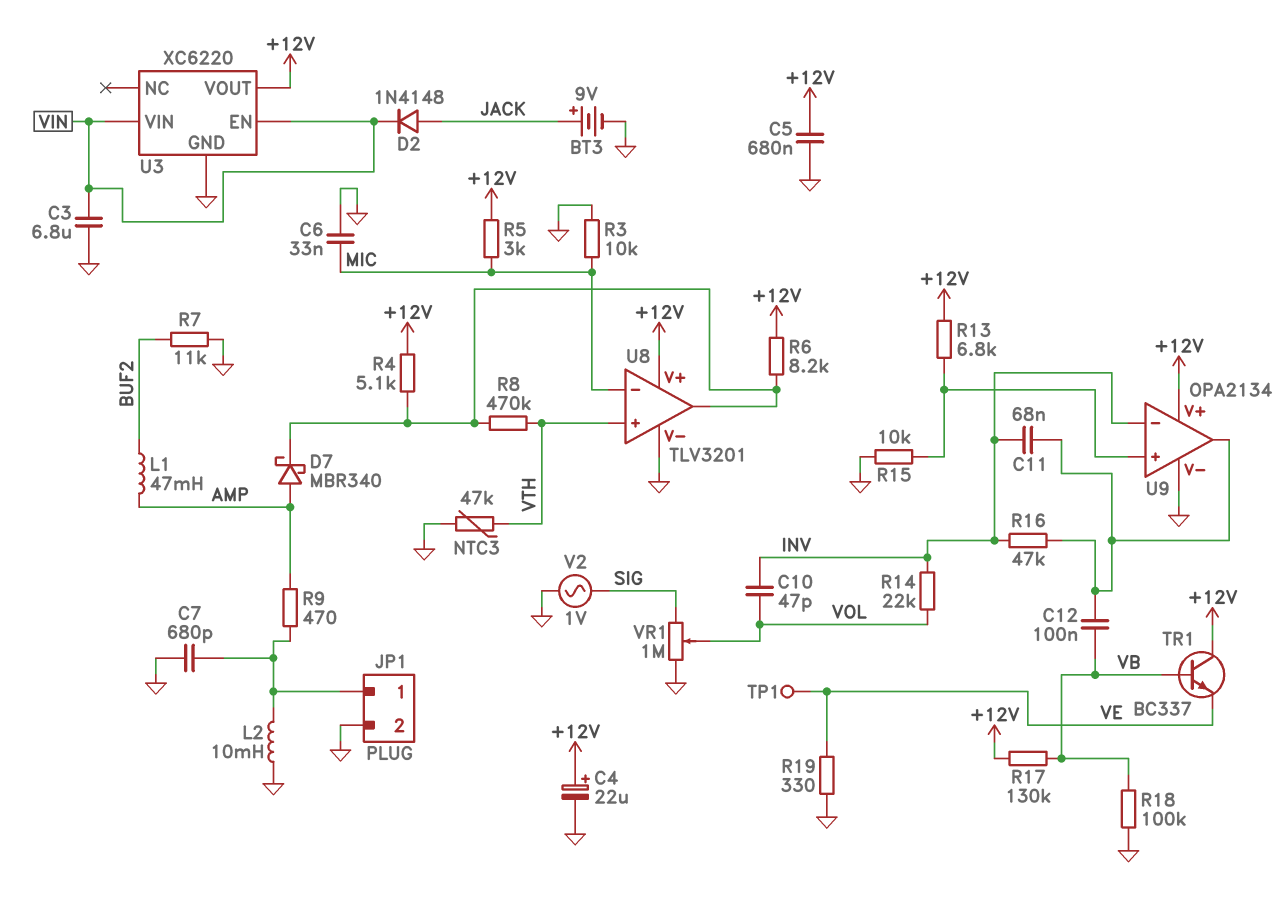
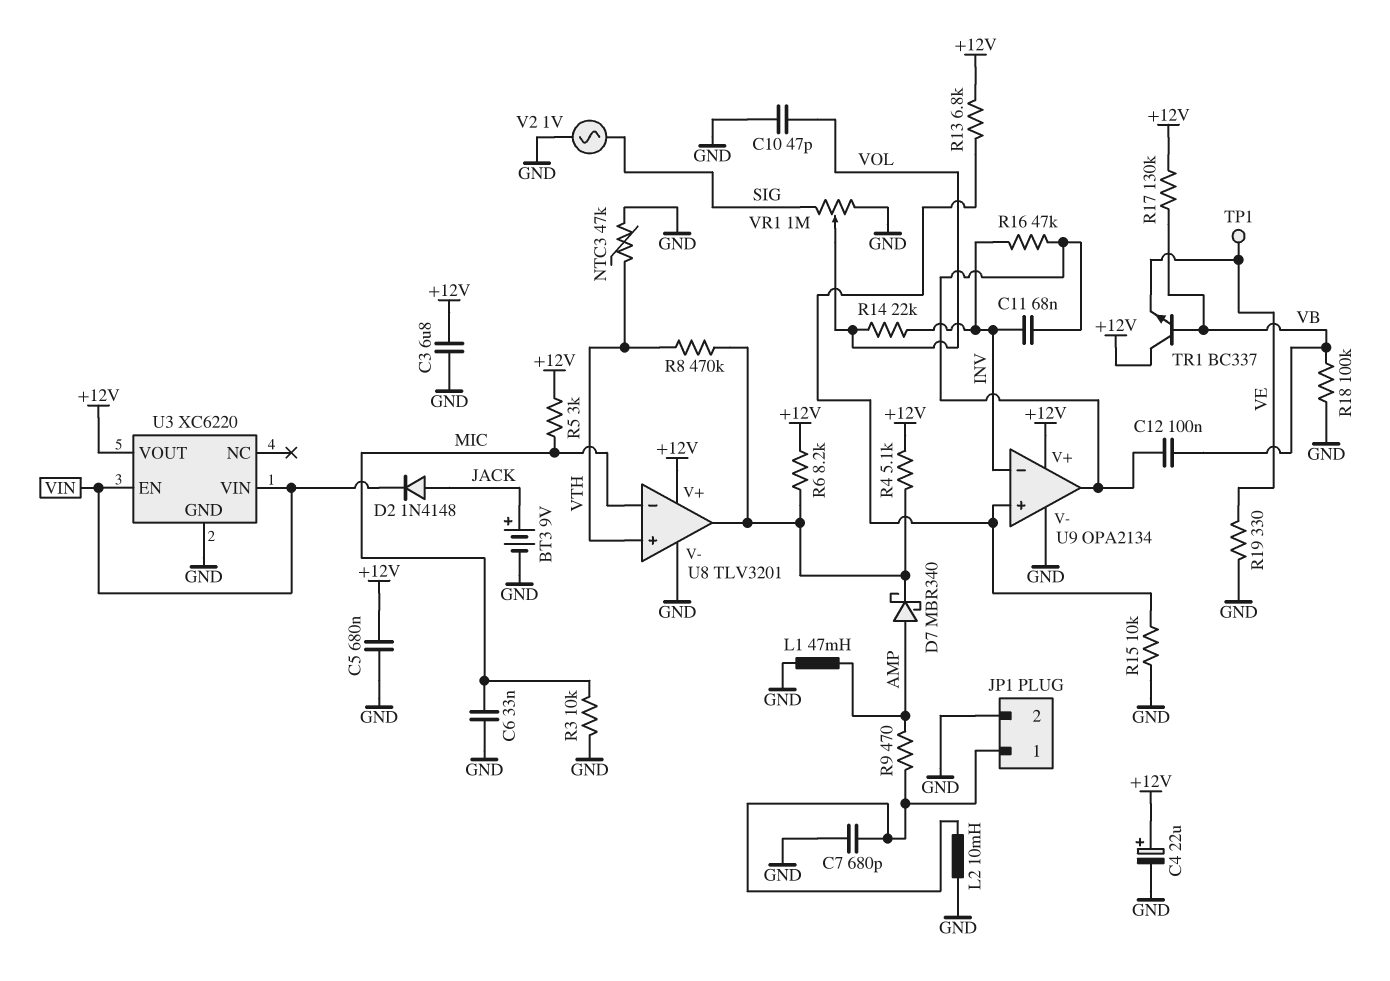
C3: 6.8uF (GND, VIN) -> 6.8uF (+12V, GND)
C10: 47pF (INV, VOL) -> 47pF (GND, VOL)
L1: 47mH (AMP, BUF2) -> 47mH (AMP, GND)
R7: 11k (BUF2, GND) -> none

